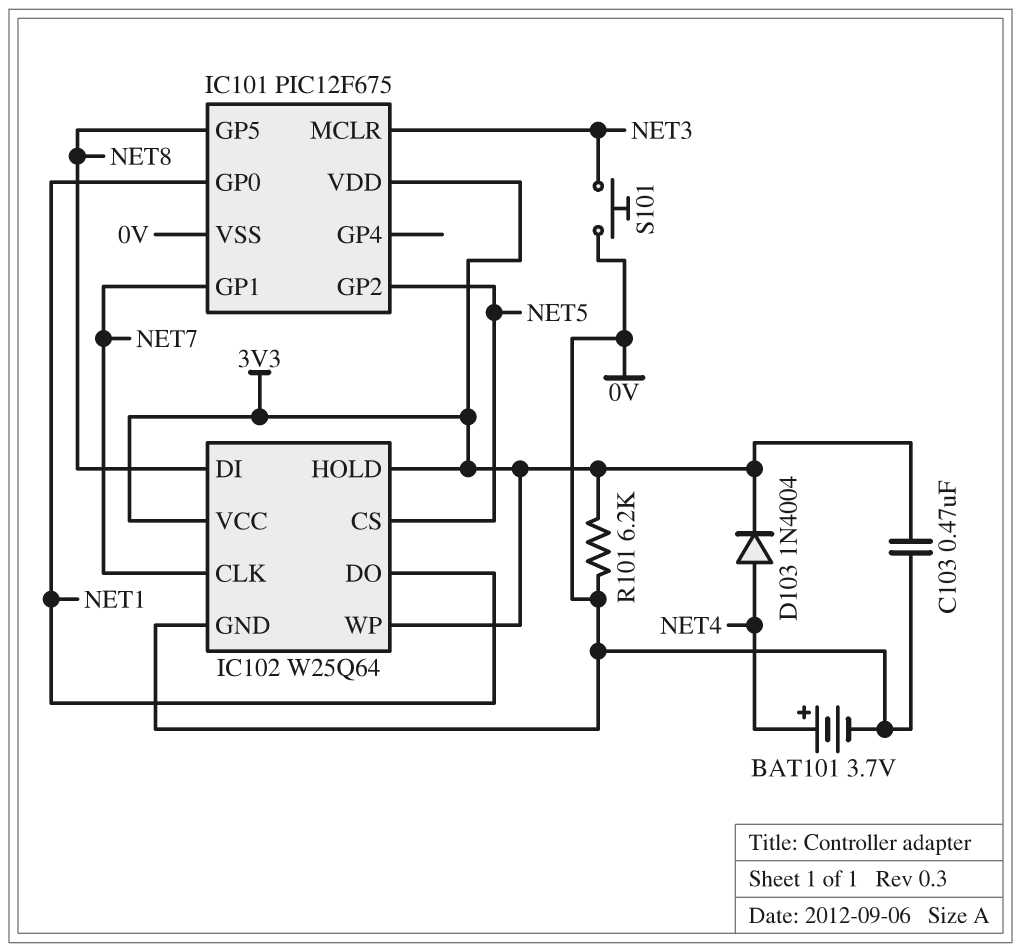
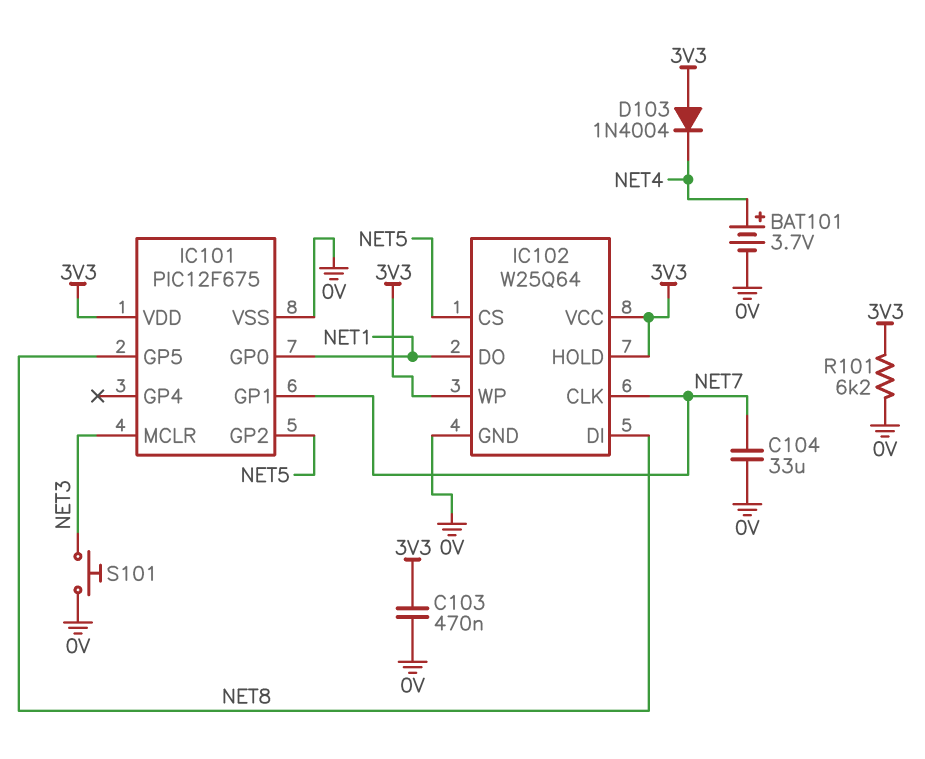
C104: none -> 33uF (0V, NET7)
D103: diode 1N4004 (A NET4, K 3V3) -> diode 1N4004 (A 3V3, K NET4)

